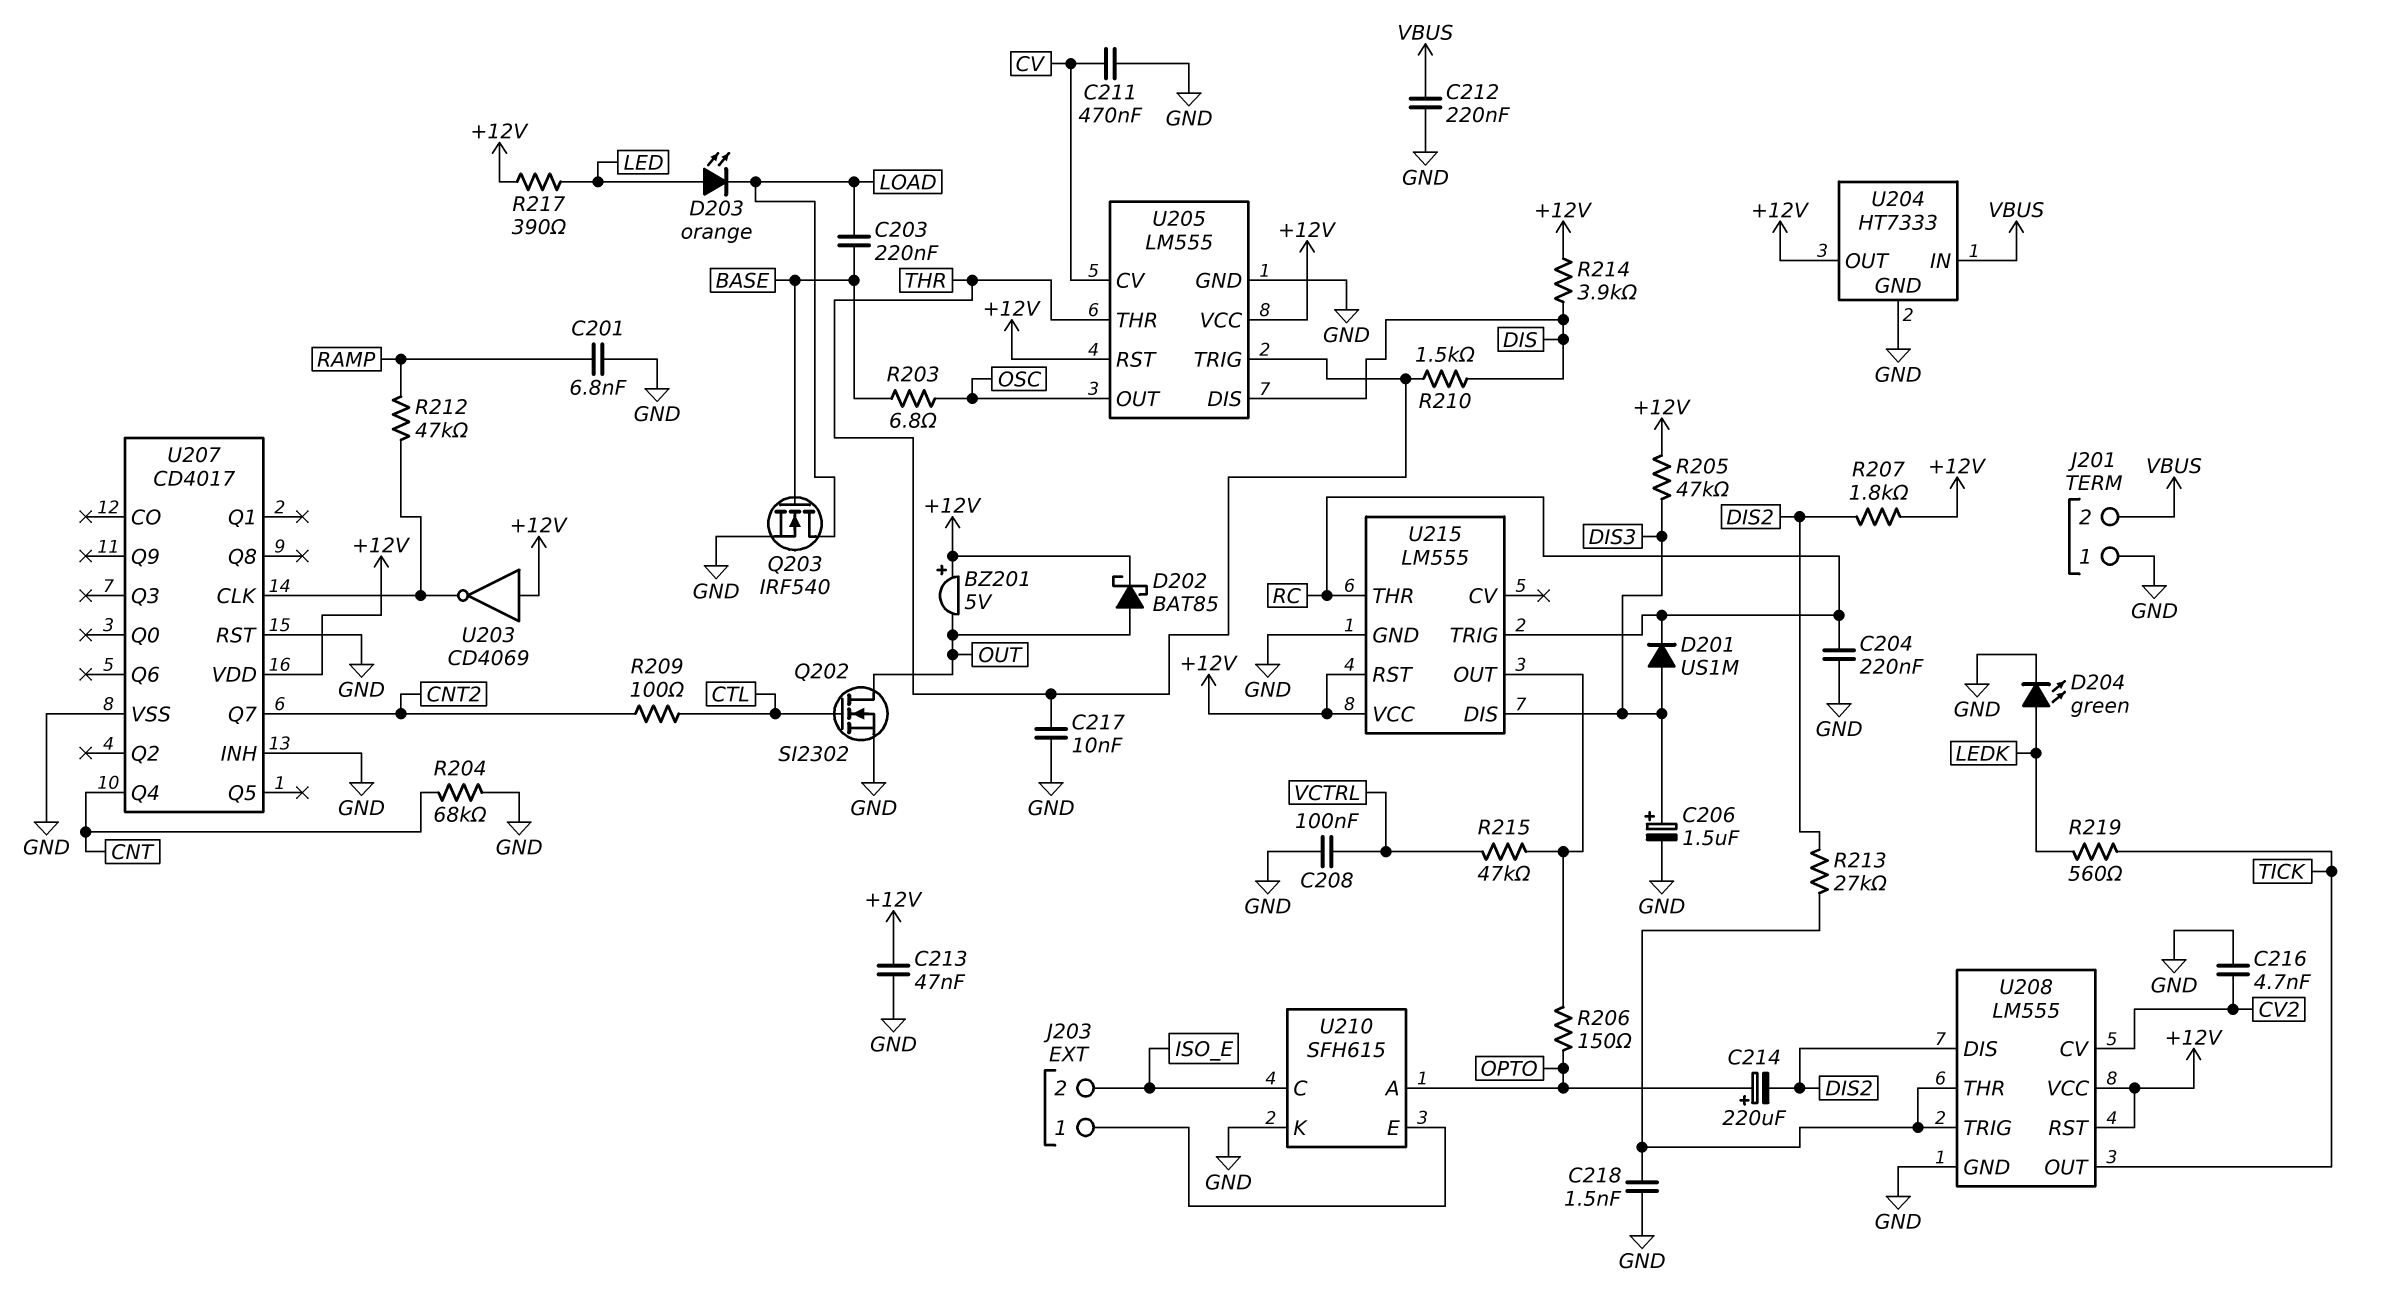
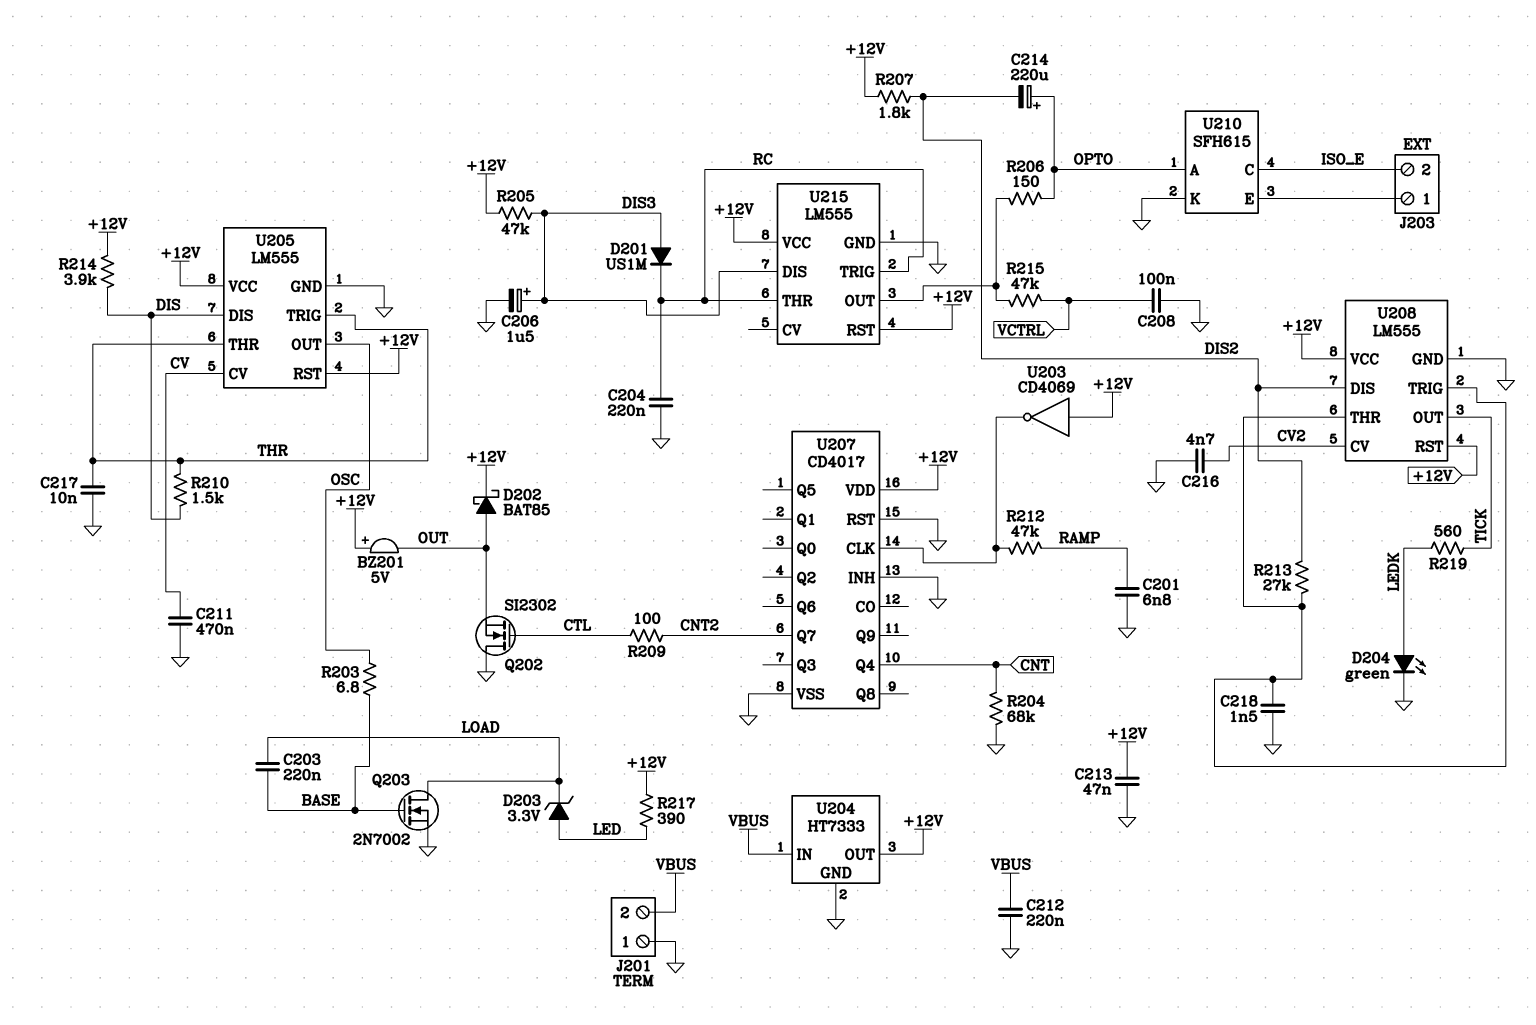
D203: LED orange (A LED, K LOAD) -> zener 3.3V (A LED, K LOAD)
Q202: NMOS SI2302 (G CTL, D OUT, S GND) -> NMOS SI2302 (G CTL, D GND, S OUT)
Q203: NMOS IRF540 (G BASE, D LOAD, S GND) -> NMOS 2N7002 (G BASE, D LOAD, S GND)

